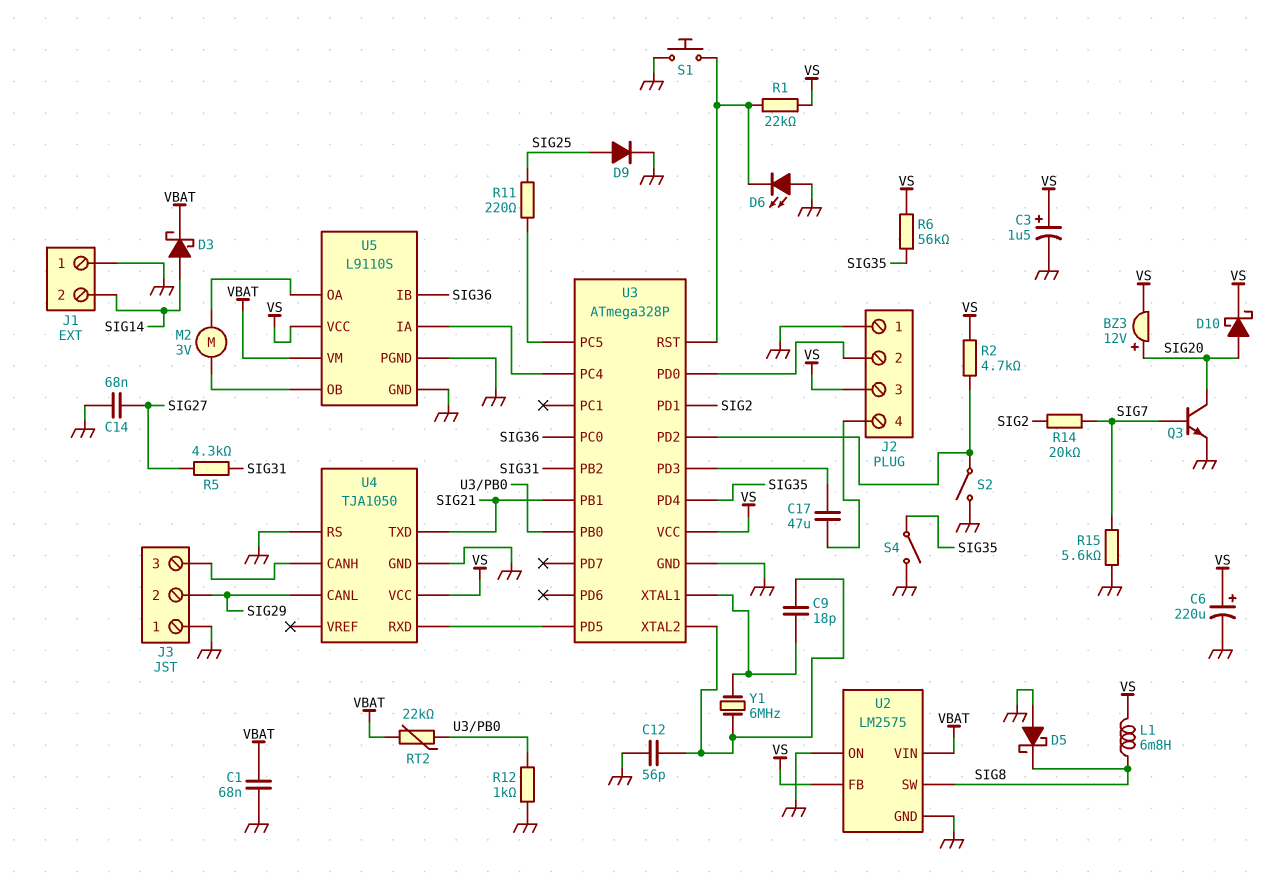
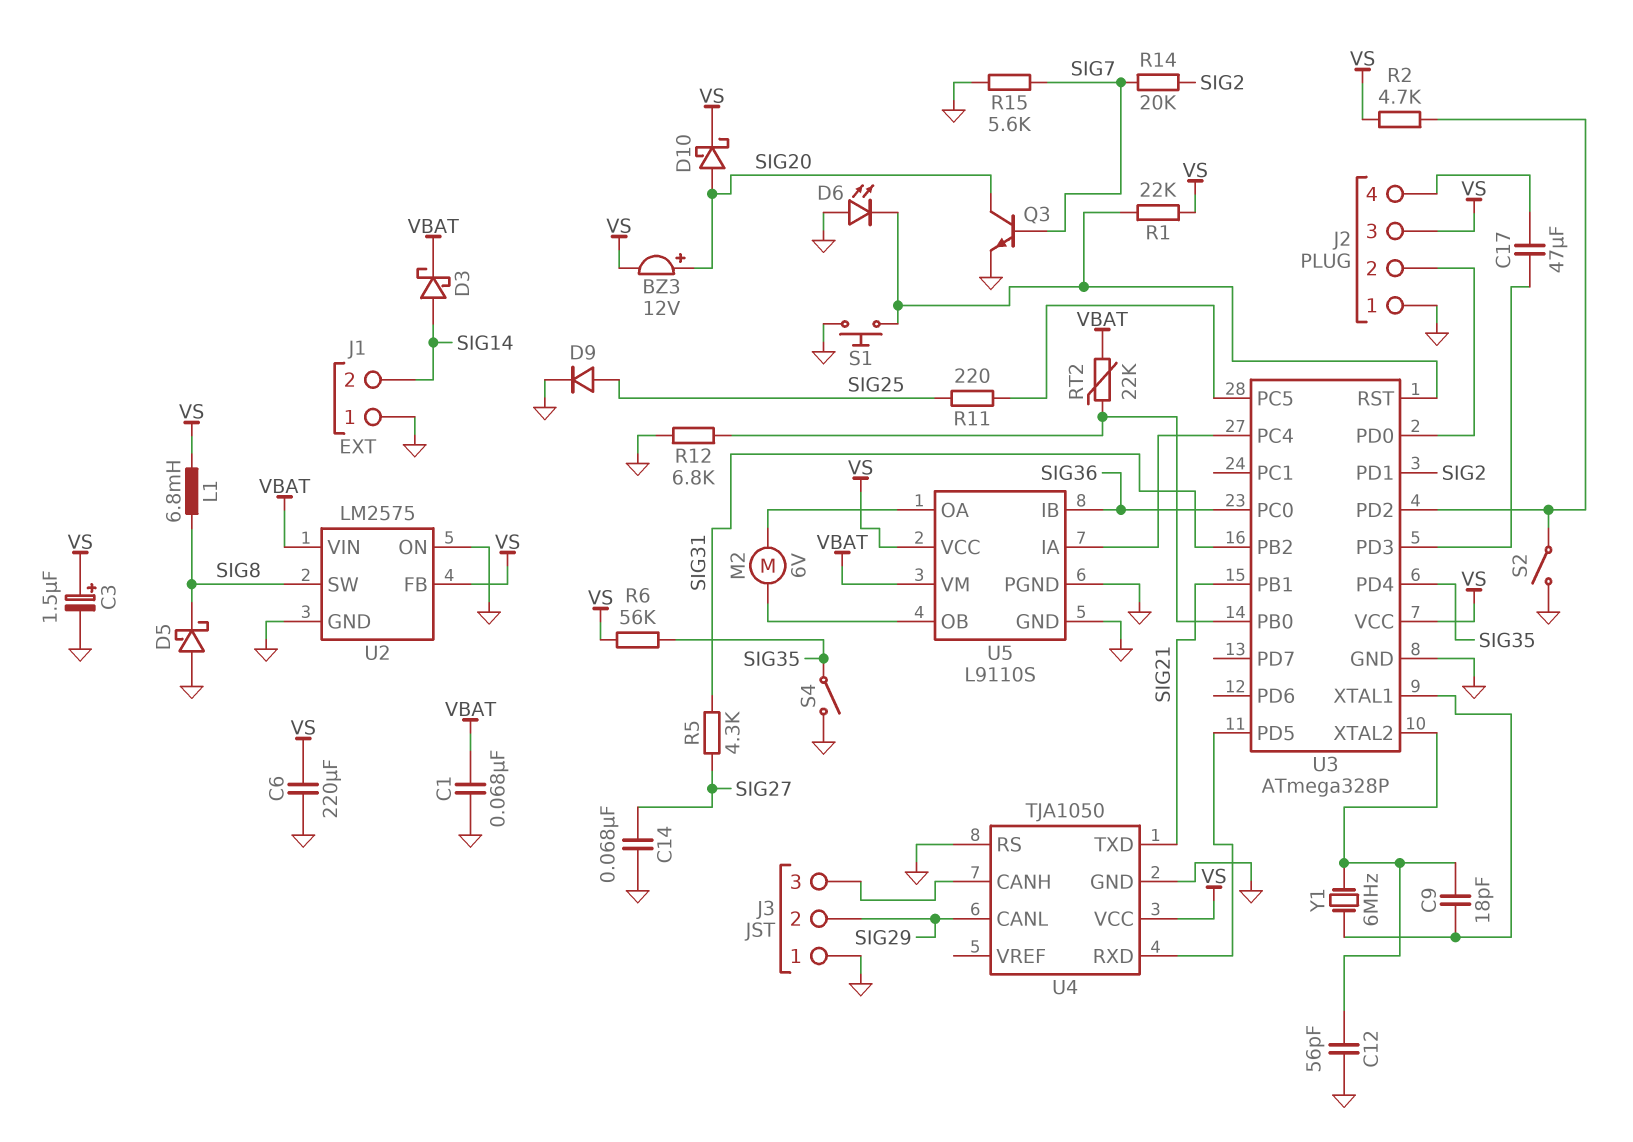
C6: 220uF (plus VS, minus GND) -> 220uF (GND, VS)
M2: motor 3V (U5/OA, U5/OB) -> motor 6V (U5/OA, U5/OB)
R12: 1k (GND, U3/PB0) -> 6.8k (GND, U3/PB0)

